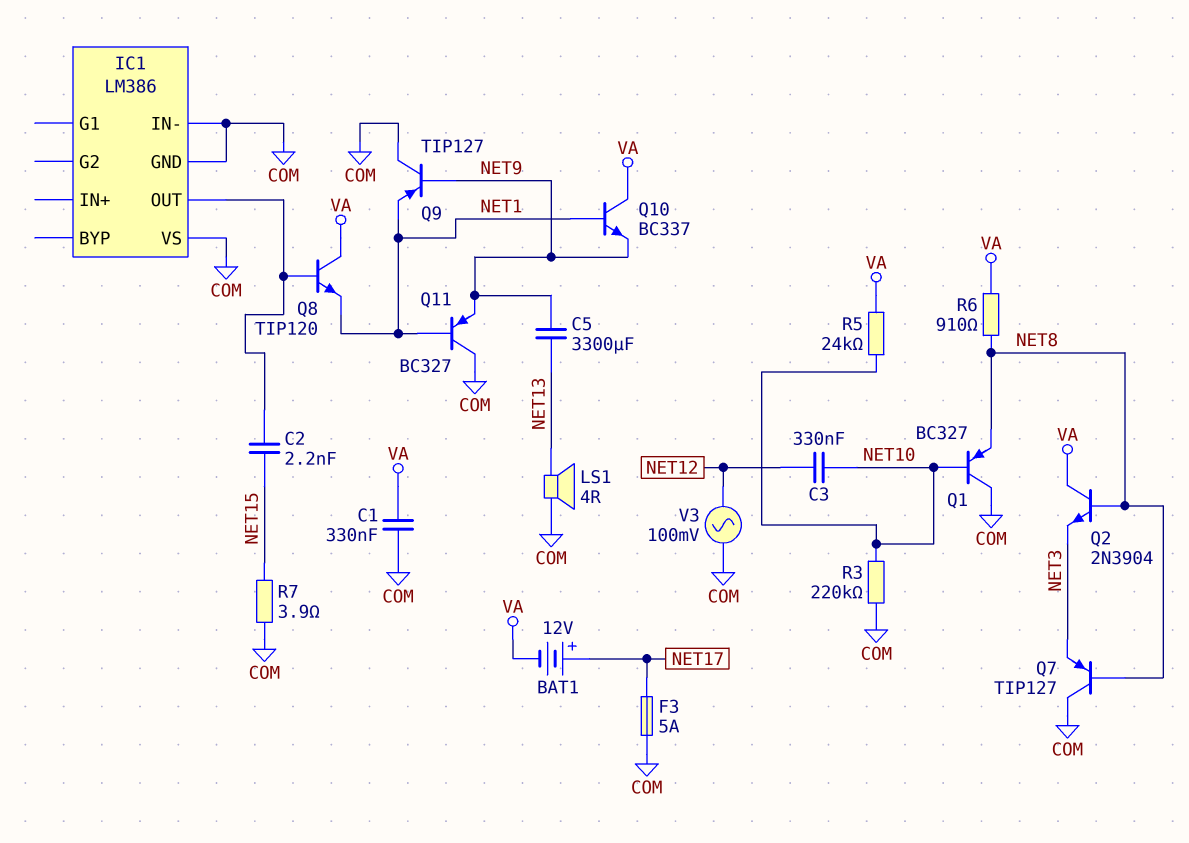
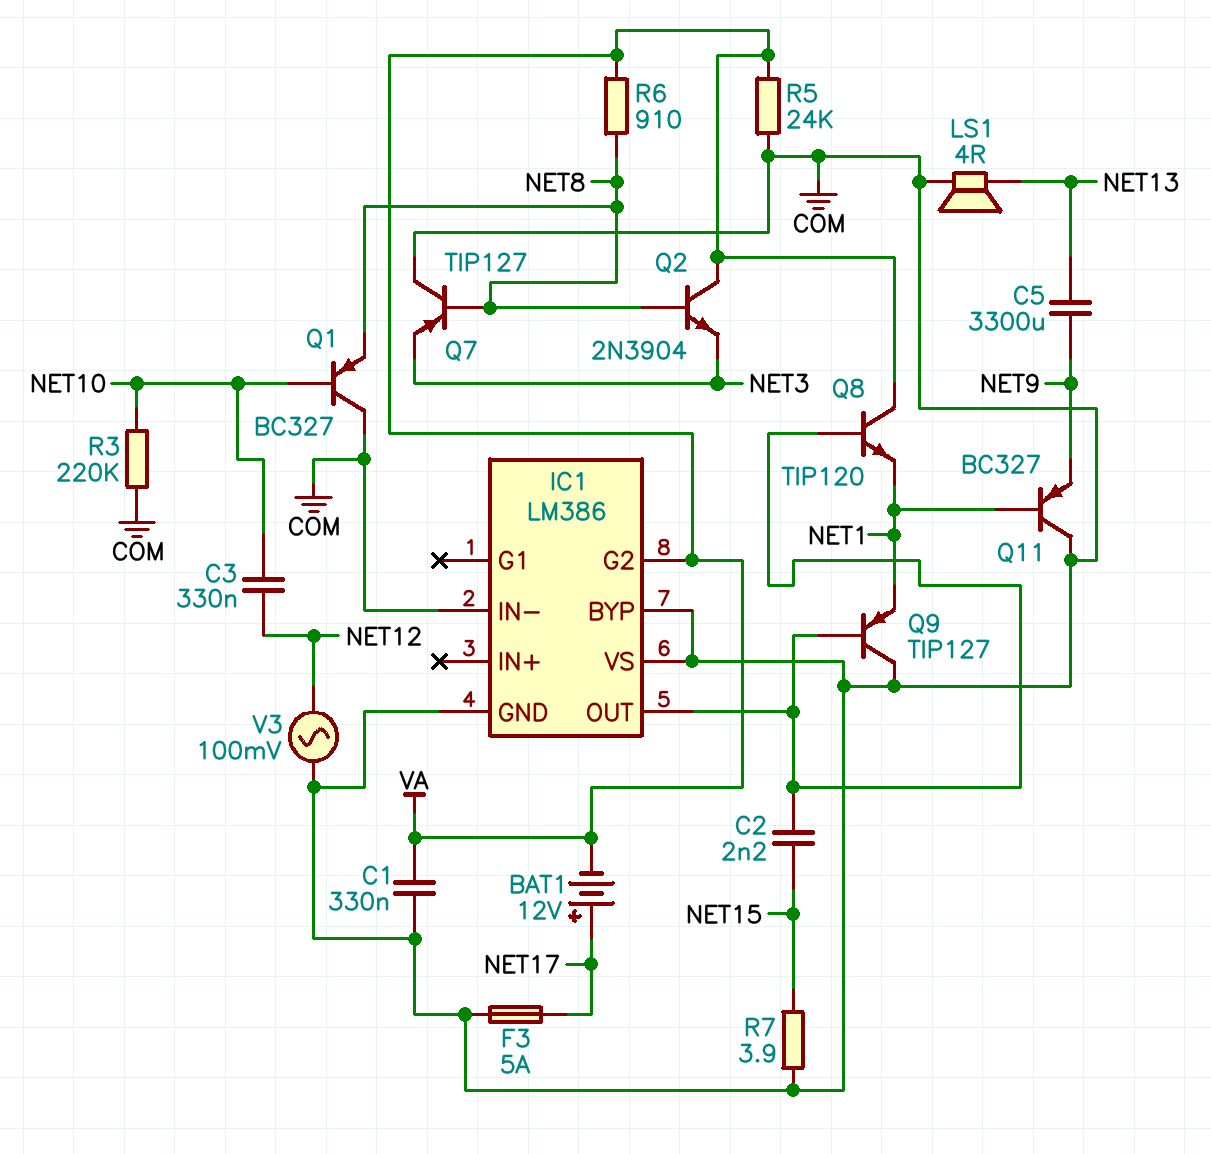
IC1 pin BYP: none -> COM
IC1 pin G2: none -> VA
Q9: PNP TIP127 (B NET9, C COM, E NET1) -> PNP TIP127 (B IC1/OUT, C COM, E NET1)
Q10: NPN BC337 (B NET1, C VA, E NET9) -> none
R5: 24k (NET10, VA) -> 24k (COM, VA)

